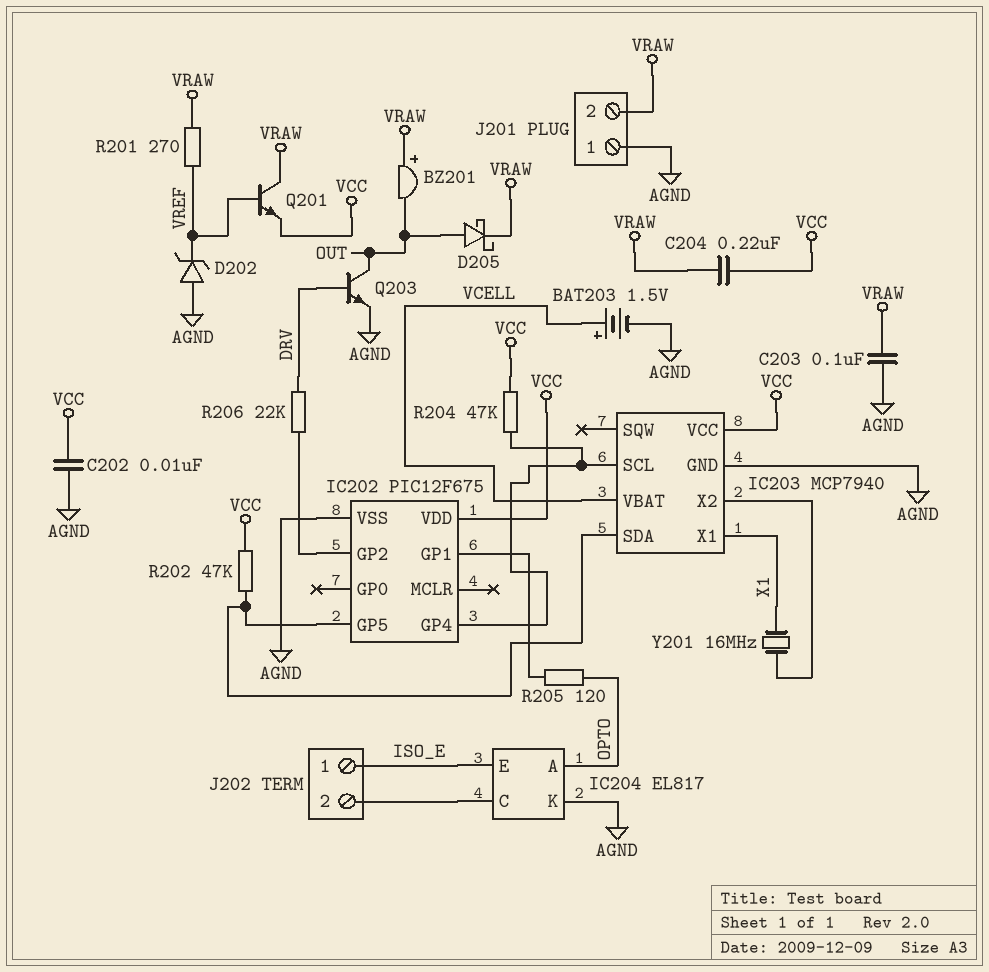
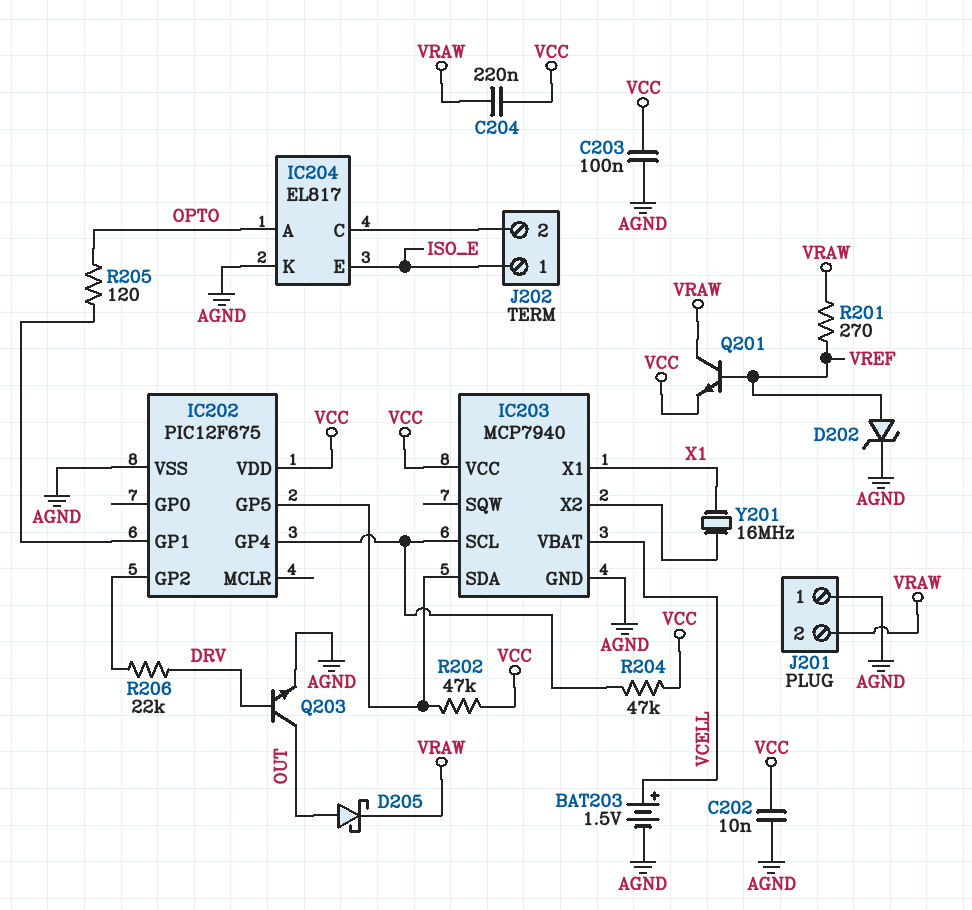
BZ201: buzzer (plus VRAW, minus OUT) -> none
C203: 100nF (AGND, VRAW) -> 100nF (AGND, VCC)
D202: zener (A AGND, K VREF) -> zener (A VREF, K AGND)

